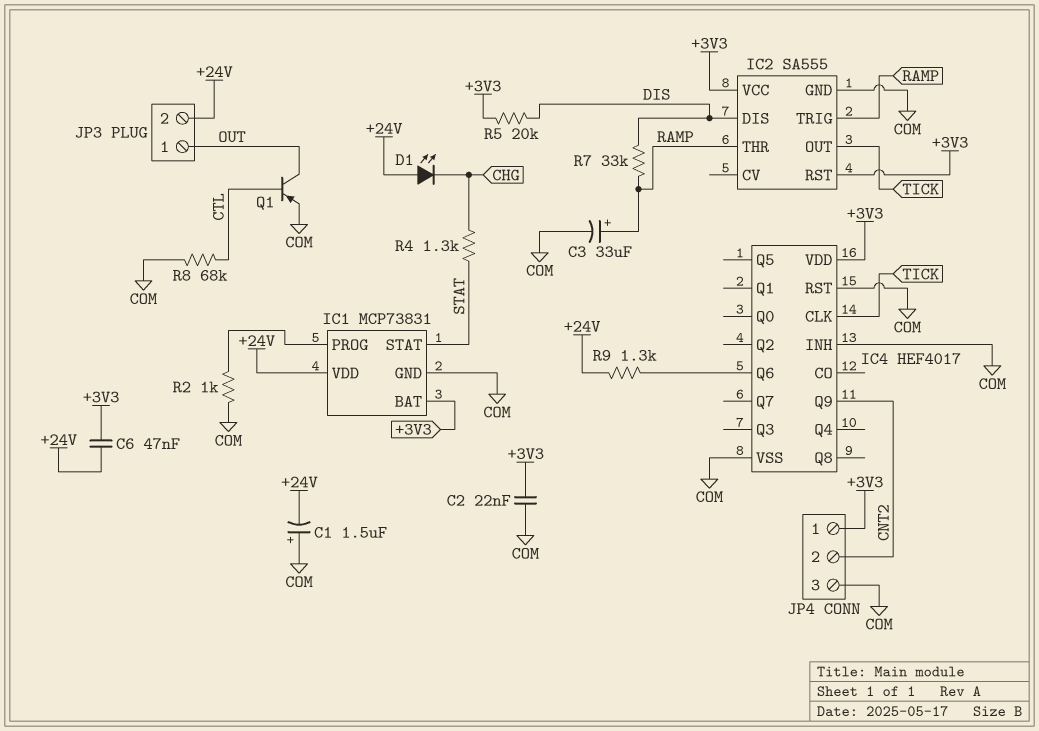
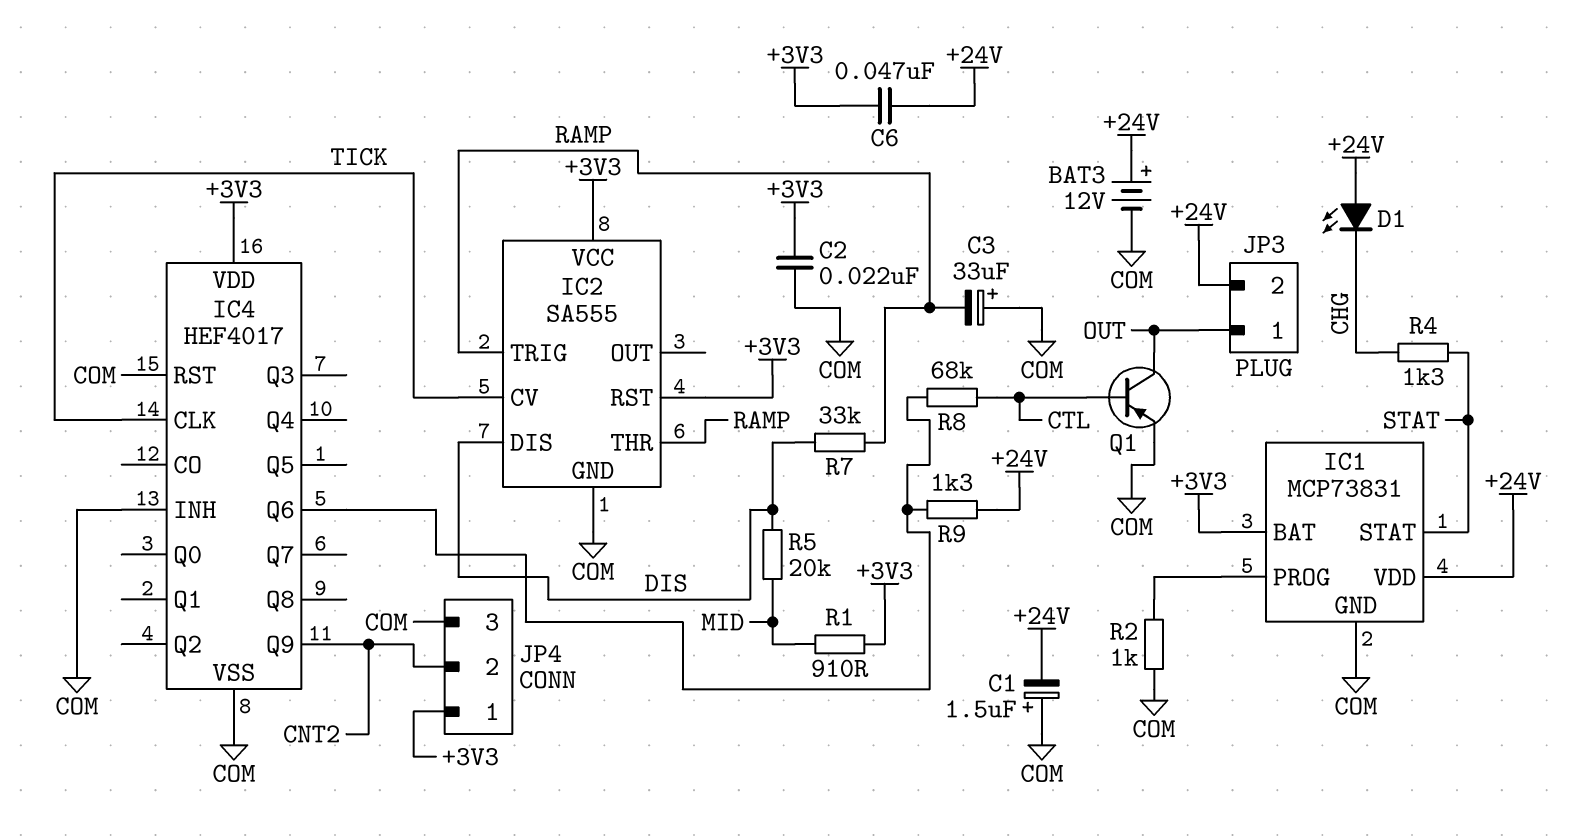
BAT3: none -> 12V (plus +24V, minus COM)
C3: 33uF (plus RAMP, minus COM) -> 33uF (plus COM, minus RAMP)
IC2 pin CV: none -> TICK
IC2 pin OUT: TICK -> none
R1: none -> 910 (+3V3, MID)
R5: 20k (+3V3, DIS) -> 20k (DIS, MID)
R8: 68k (COM, CTL) -> 68k (CTL, IC4/Q6)

